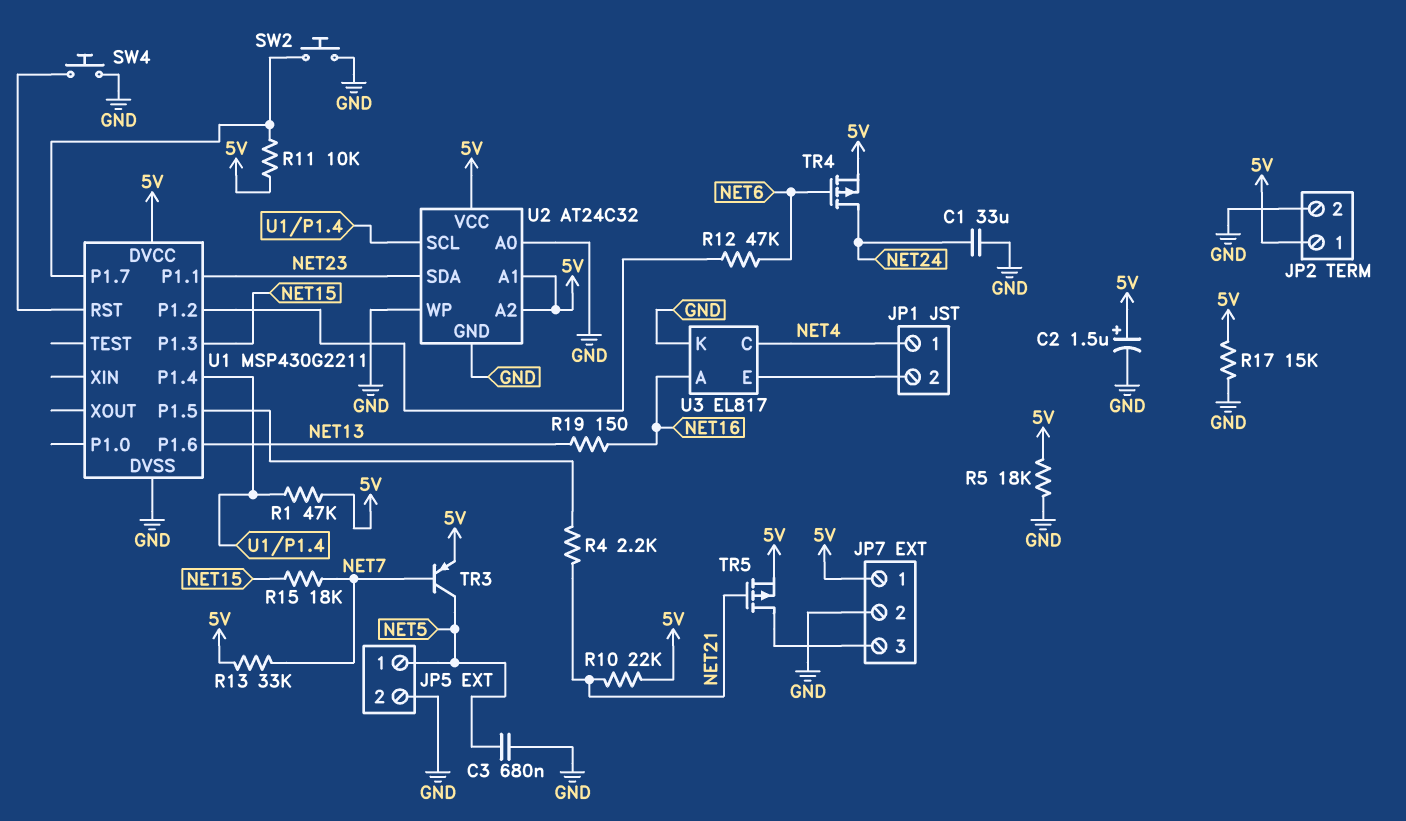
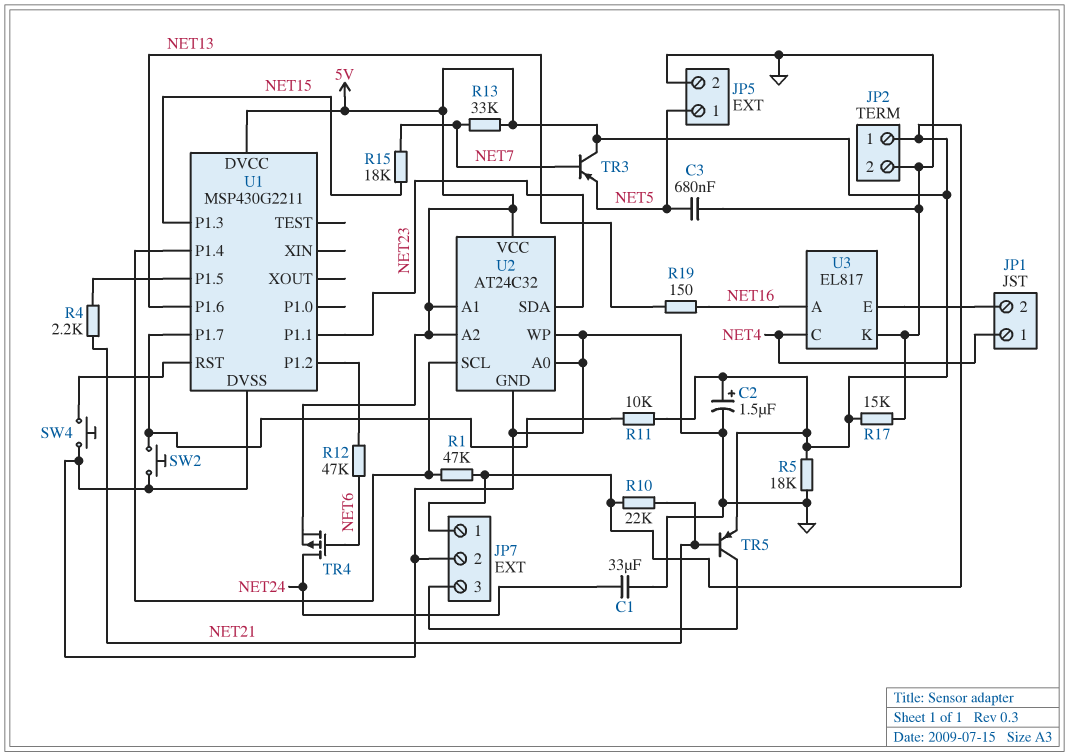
TR3: PNP (B NET7, C NET5, E 5V) -> PNP (B NET7, C 5V, E NET5)
TR5: PMOS (G NET21, D JP7/3, S 5V) -> PNP (B NET21, C JP7/3, E 5V)

